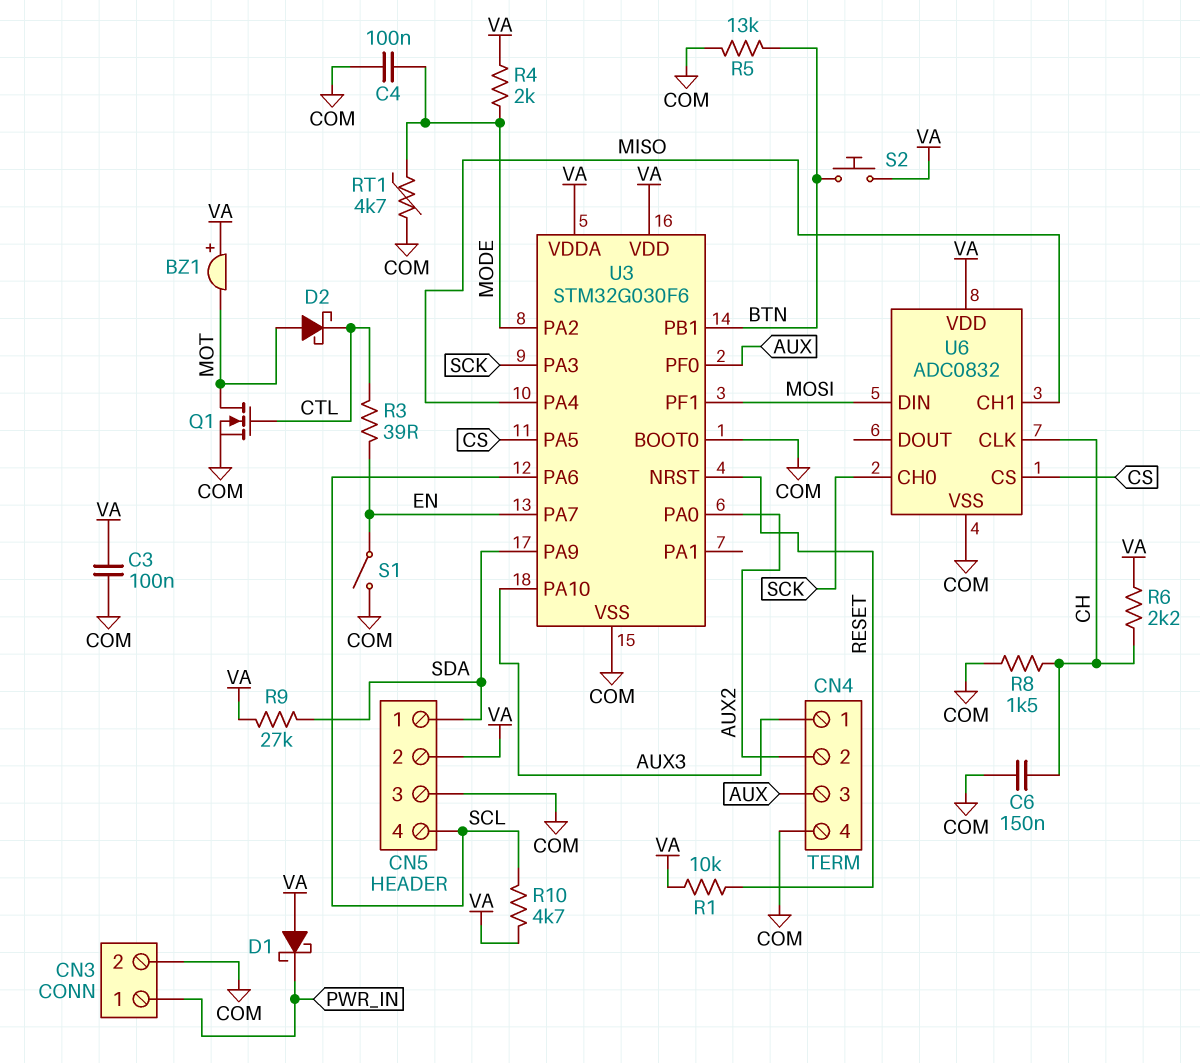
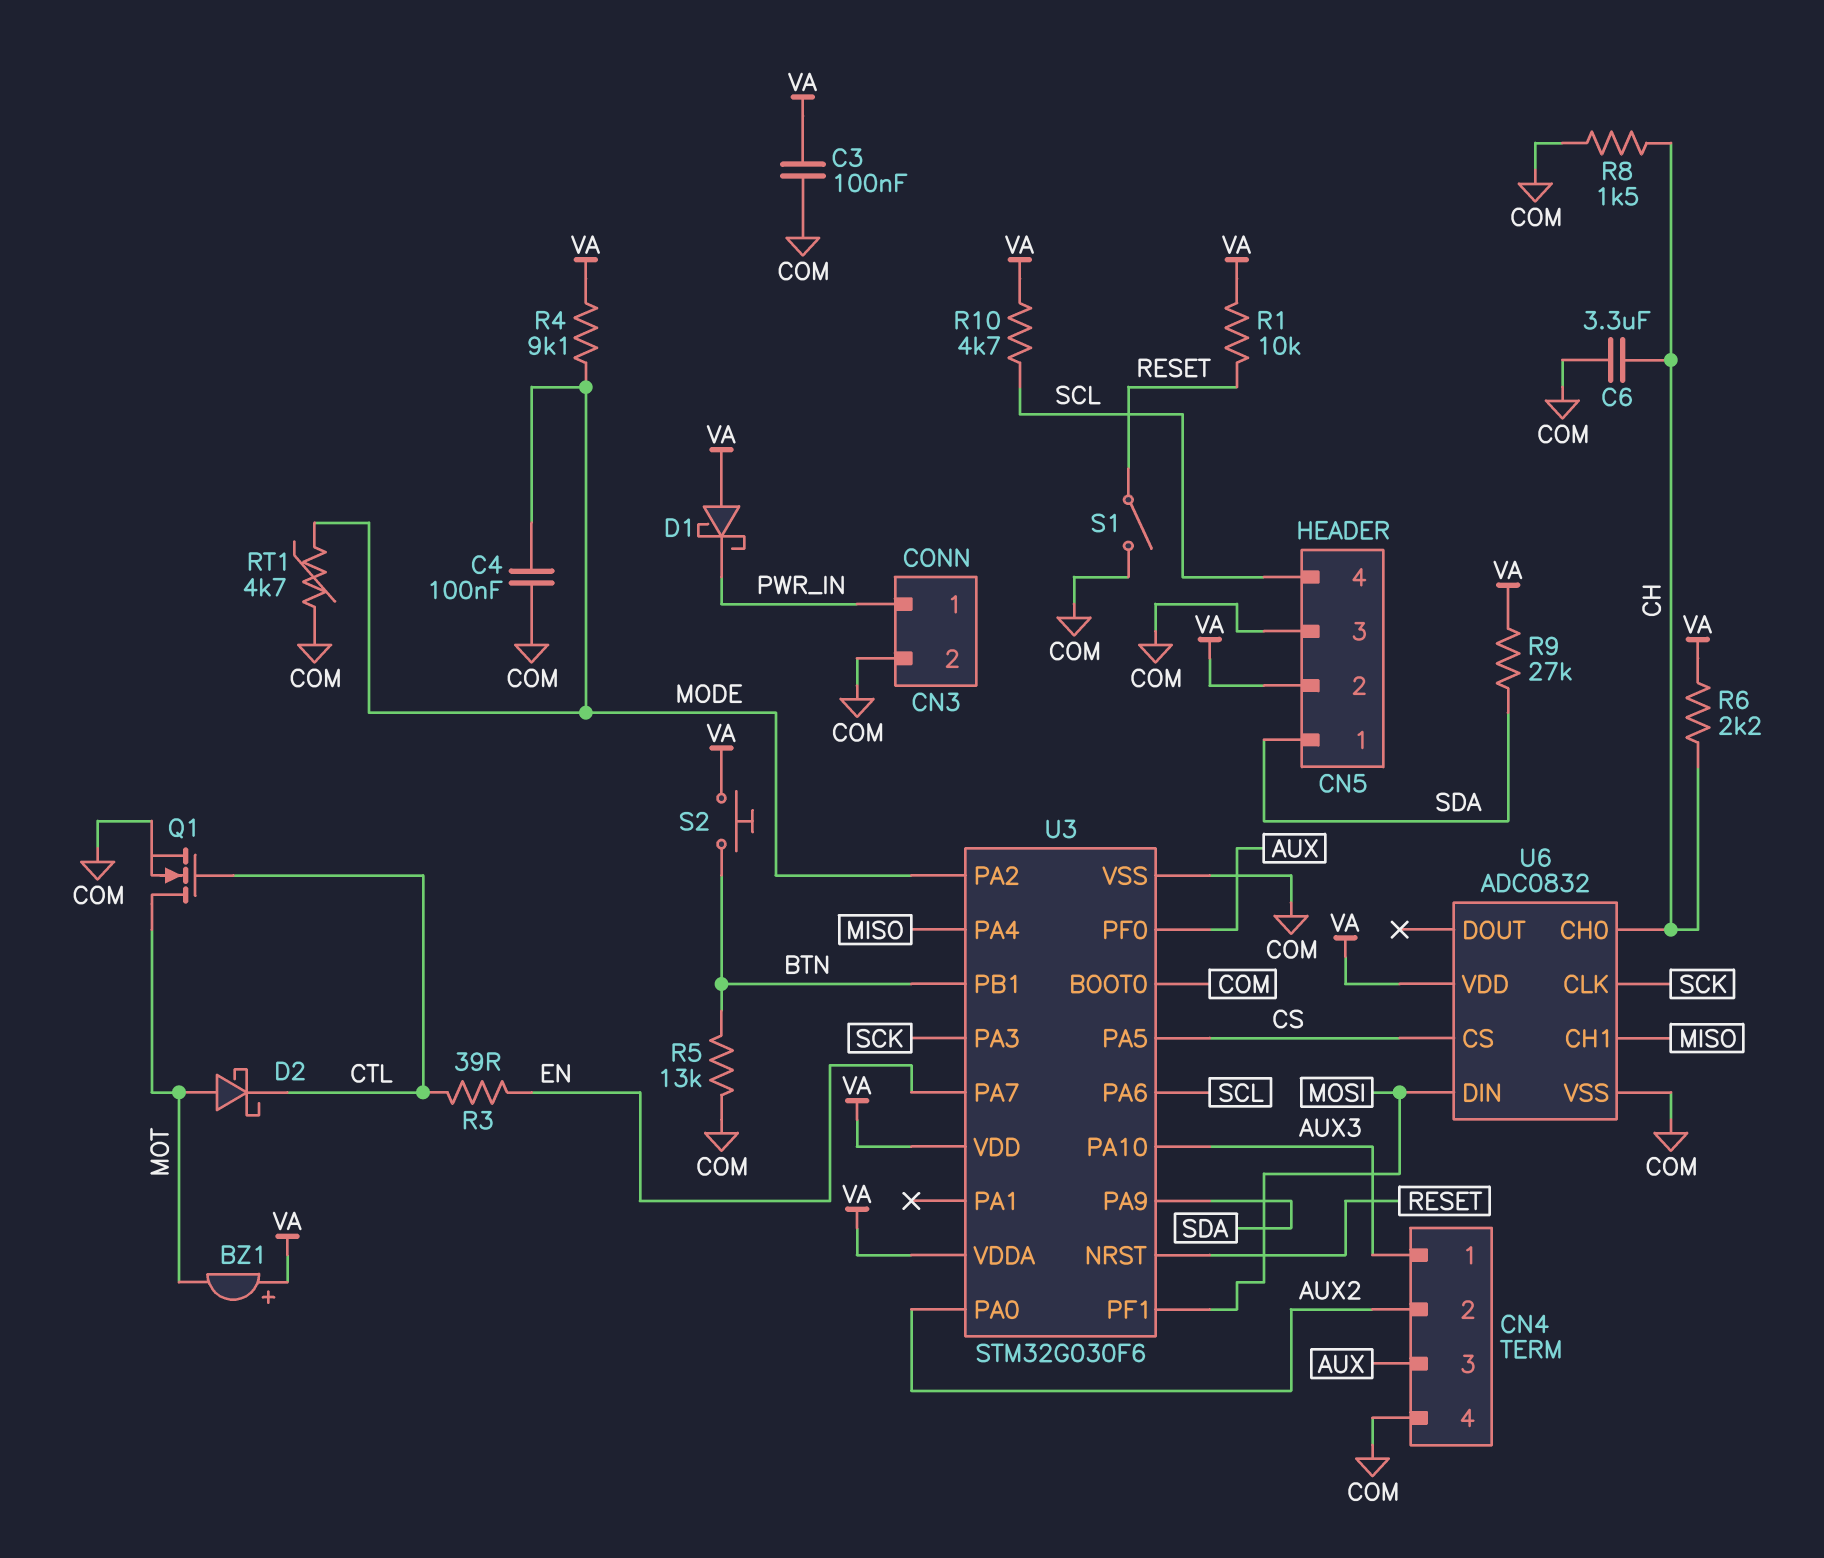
C6: 150nF (CH, COM) -> 3.3uF (CH, COM)
R4: 2k (MODE, VA) -> 9.1k (MODE, VA)
S1: switch (COM, EN) -> switch (COM, RESET)
U6 pin CH0: SCK -> CH
U6 pin CLK: CH -> SCK

